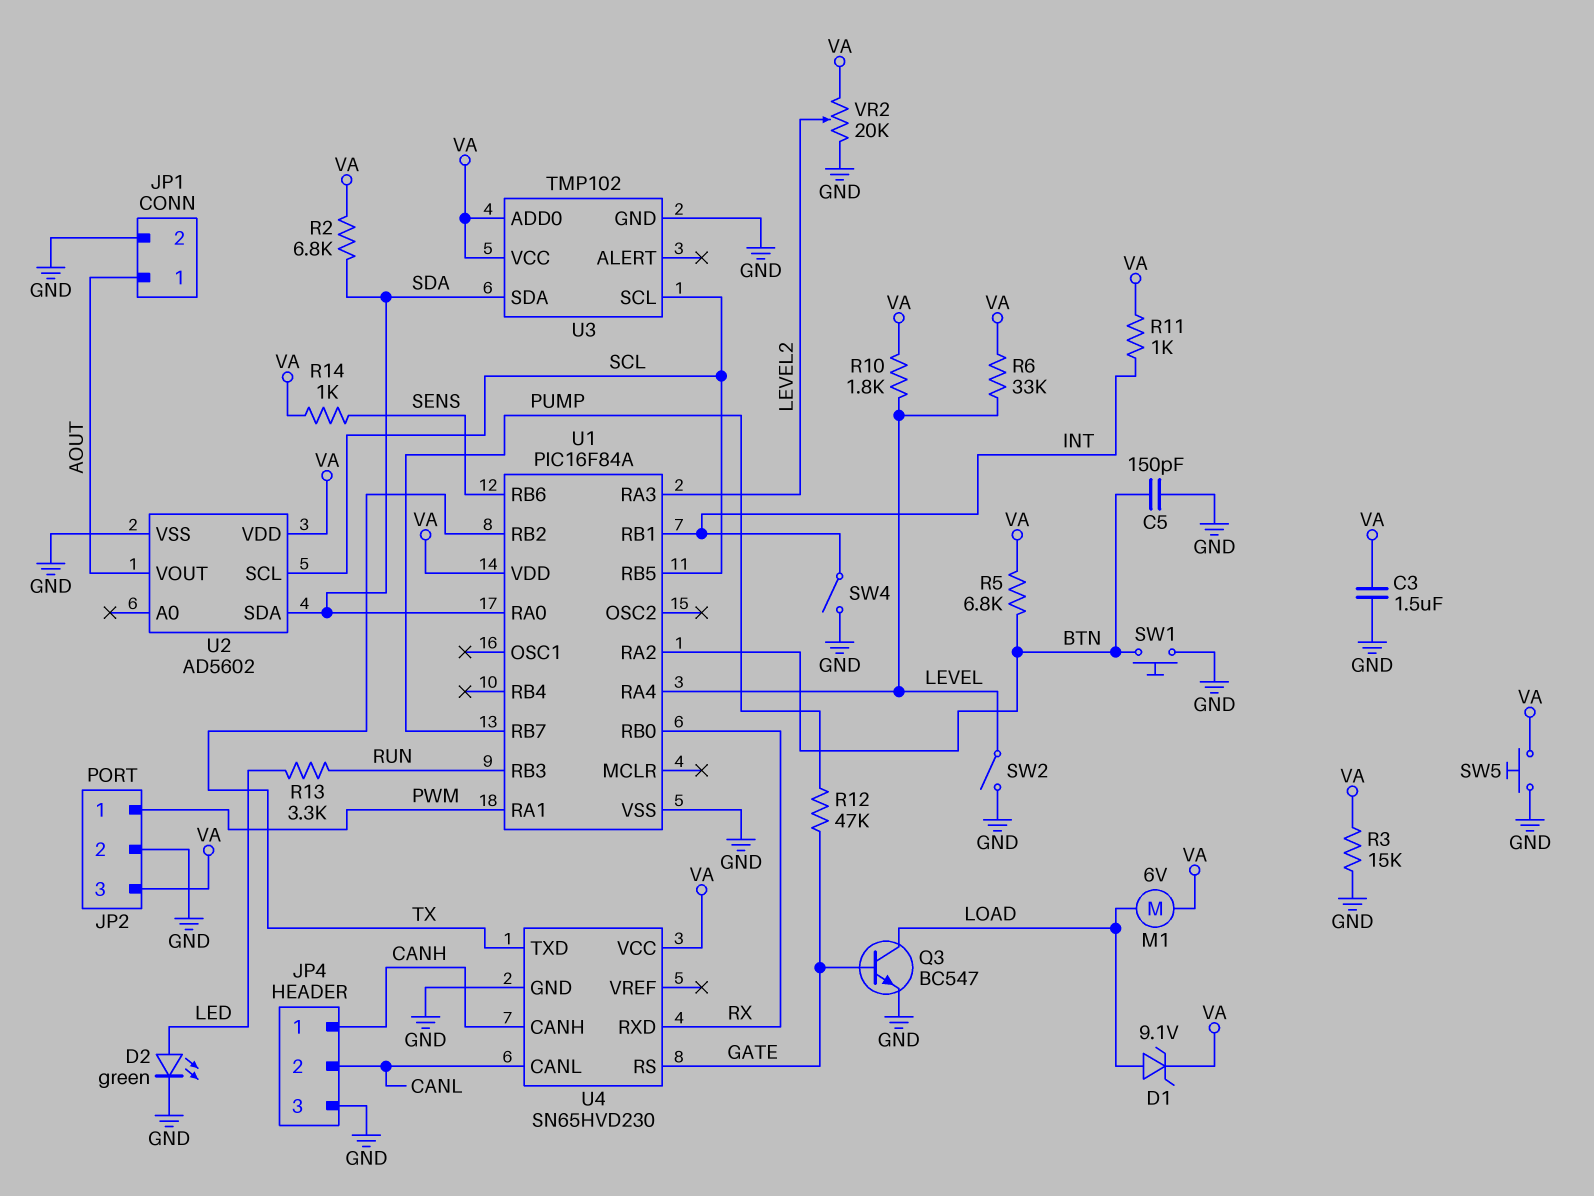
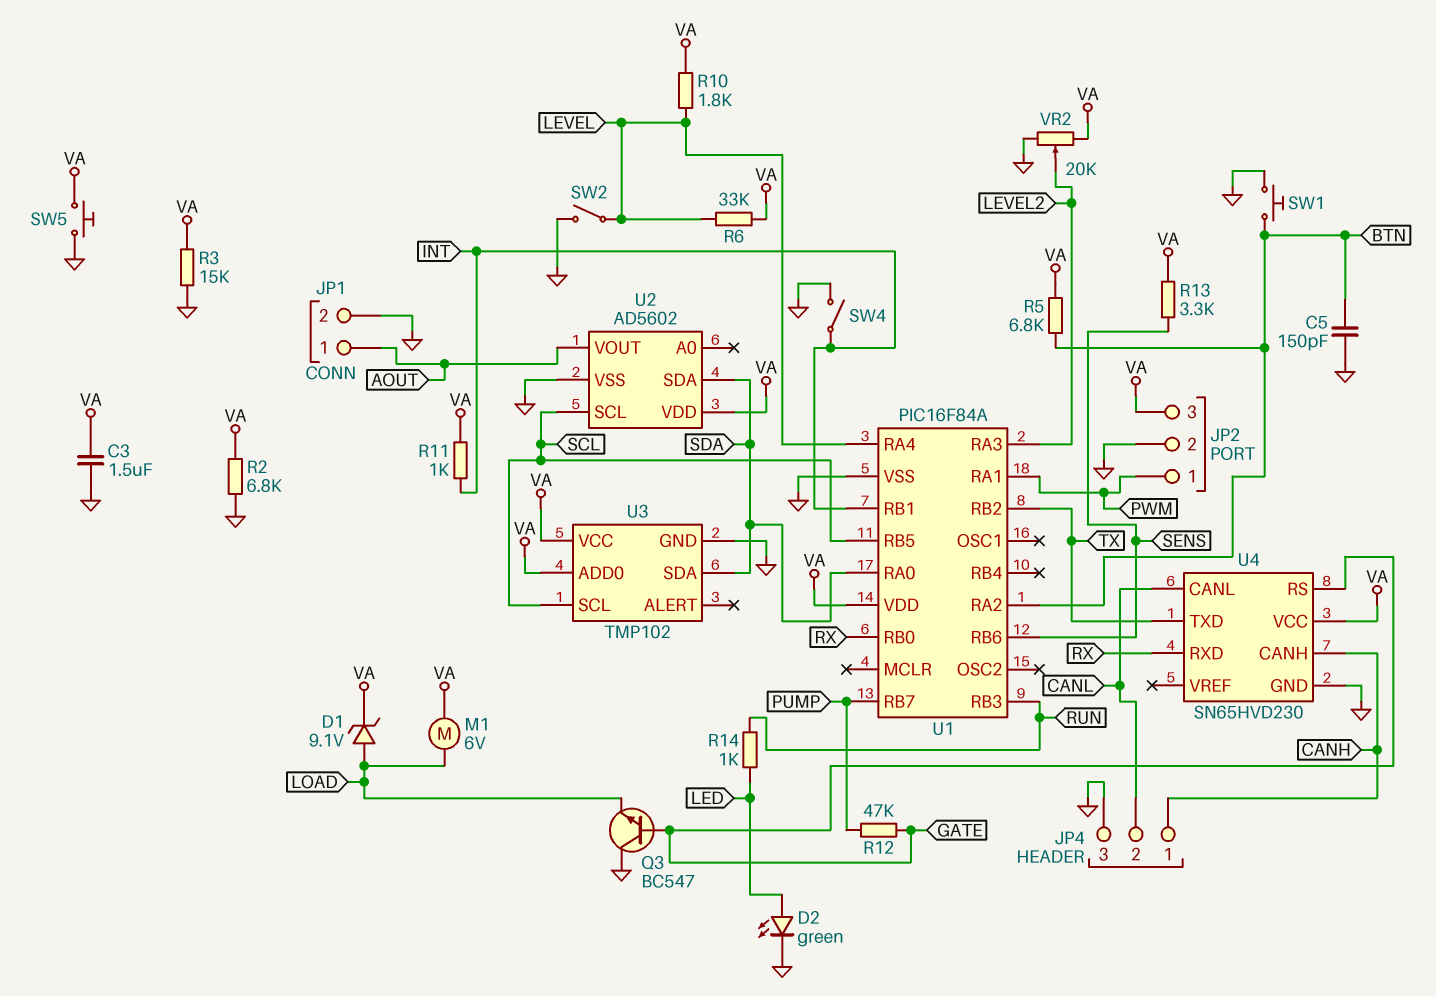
Q3: NPN BC547 (B GATE, C LOAD, E GND) -> NPN BC547 (B GATE, C GND, E LOAD)
R2: 6.8k (SDA, VA) -> 6.8k (GND, VA)
R13: 3.3k (LED, RUN) -> 3.3k (SENS, VA)
R14: 1k (SENS, VA) -> 1k (LED, RUN)

